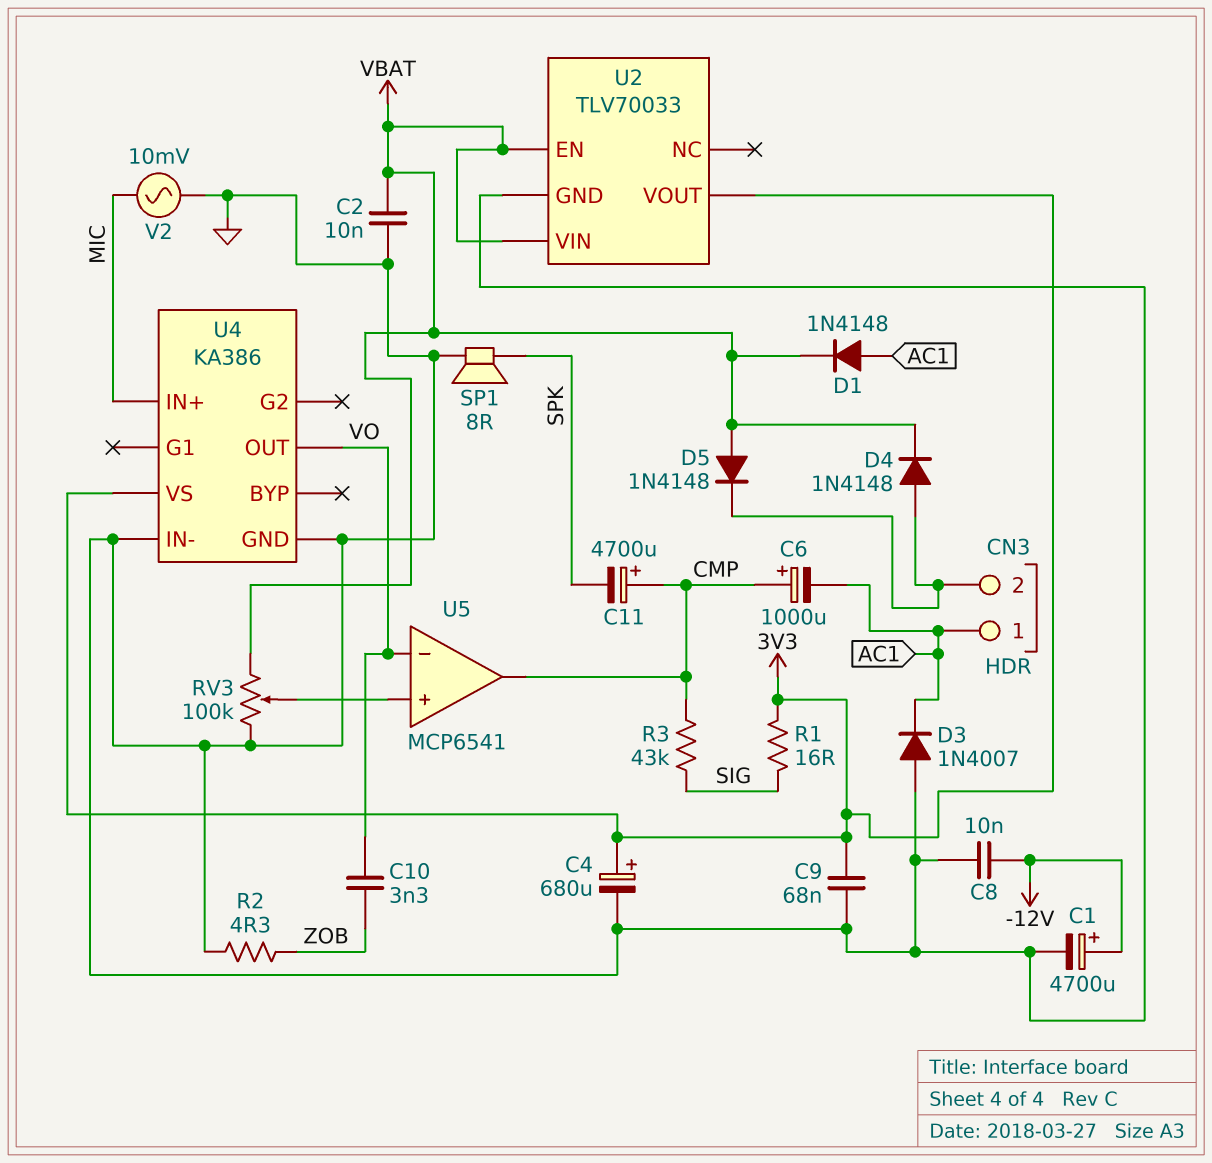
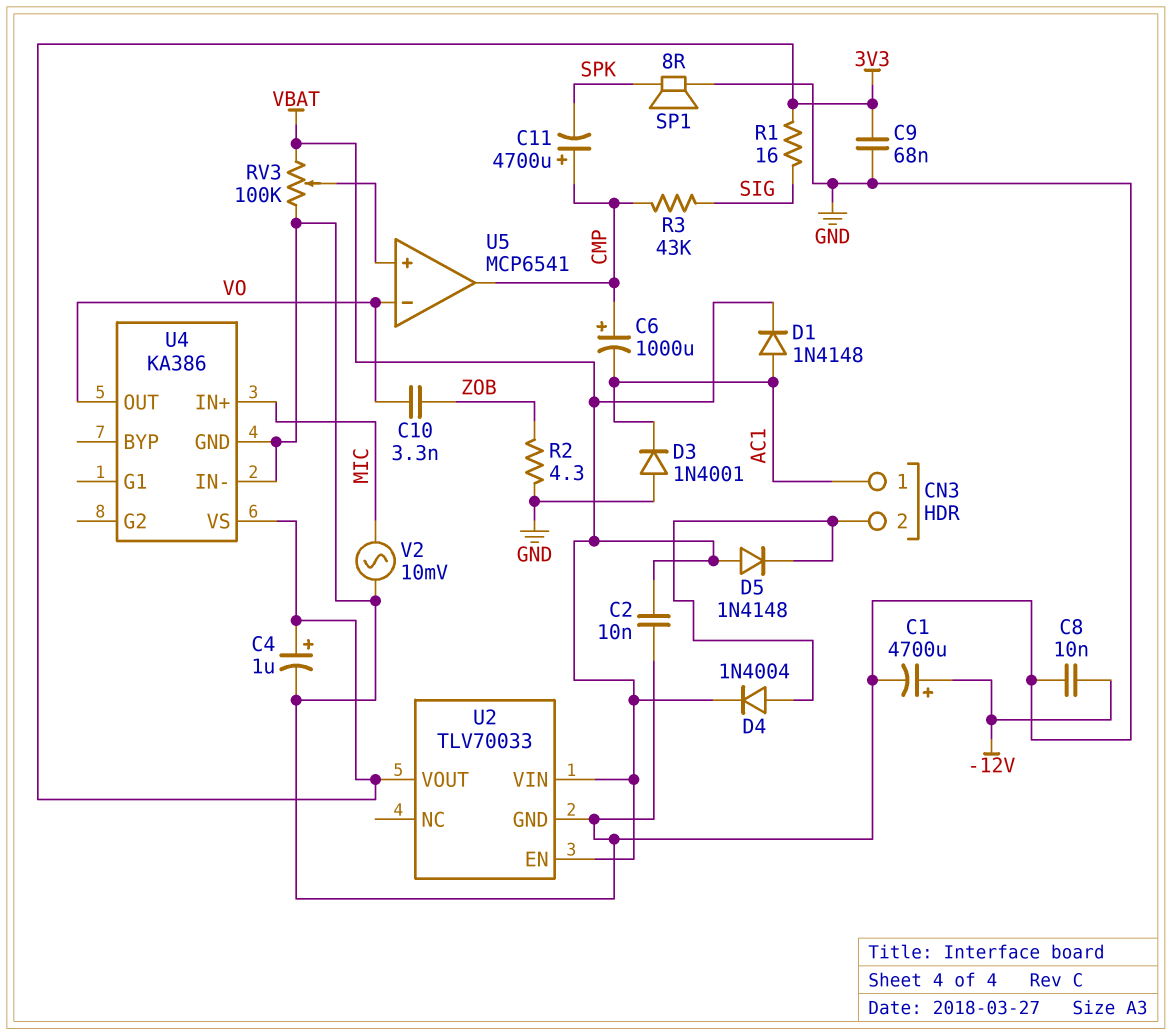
C4: 680uF (plus 3V3, minus GND) -> 1uF (plus 3V3, minus GND)
D3: diode 1N4007 (A GND, K AC1) -> diode 1N4001 (A GND, K AC1)
D4: diode 1N4148 (A CN3/2, K VBAT) -> diode 1N4004 (A CN3/2, K VBAT)

